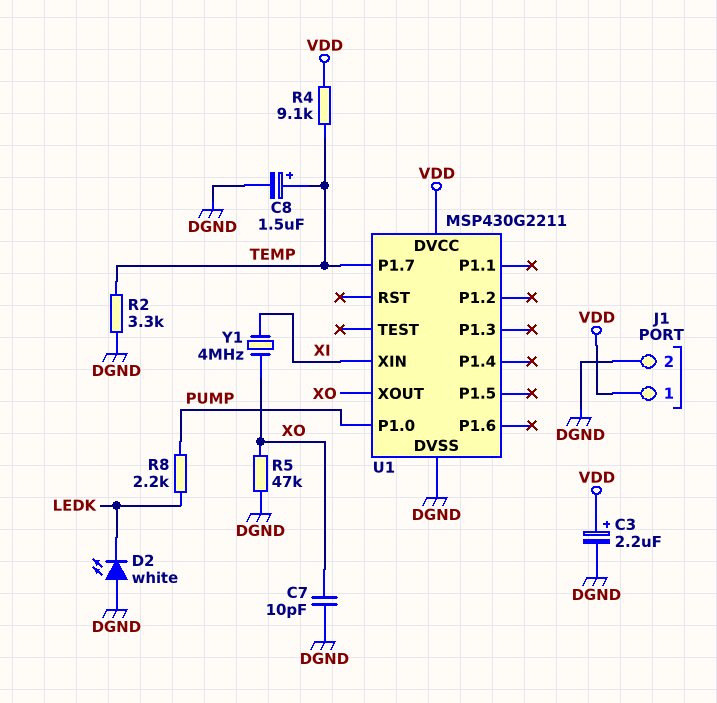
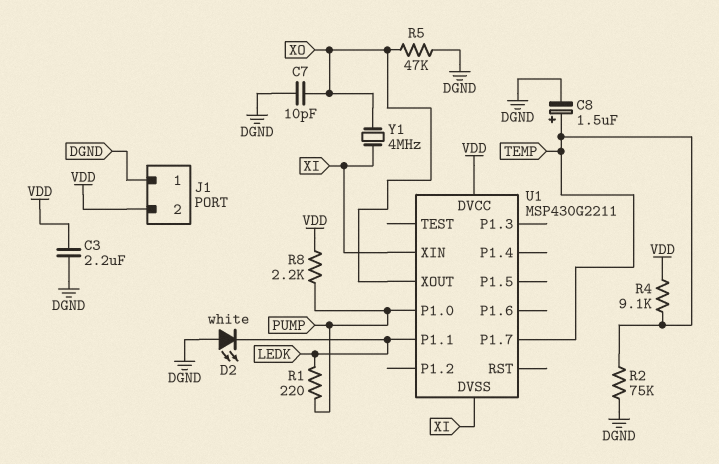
C3: 2.2uF (plus VDD, minus DGND) -> 2.2uF (DGND, VDD)
J1 pin 1: VDD -> DGND
J1 pin 2: DGND -> VDD
R1: none -> 220 (LEDK, PUMP)
R2: 3.3k (DGND, TEMP) -> 75k (DGND, TEMP)
R8: 2.2k (LEDK, PUMP) -> 2.2k (PUMP, VDD)
U1 pin DVSS: DGND -> XI
U1 pin P1.1: none -> LEDK

